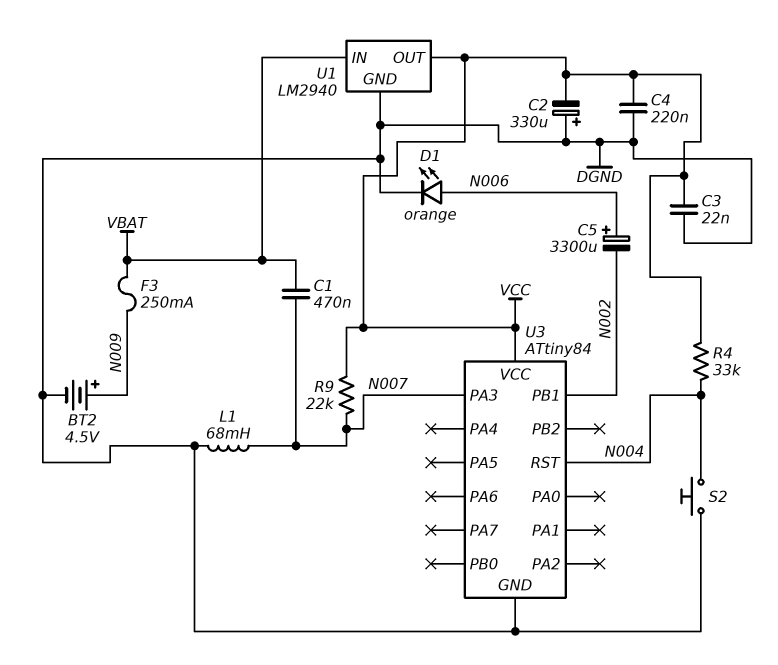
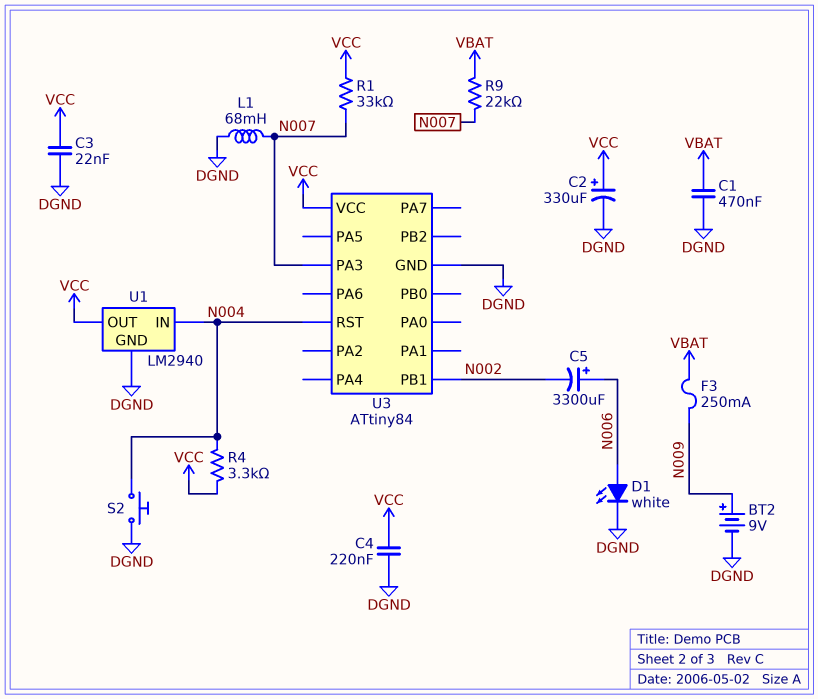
BT2: 4.5V (plus N009, minus DGND) -> 9V (plus N009, minus DGND)
C1: 470nF (N007, VBAT) -> 470nF (DGND, VBAT)
C2: 330uF (plus DGND, minus VCC) -> 330uF (plus VCC, minus DGND)
D1: LED orange (A N006, K DGND) -> LED white (A N006, K DGND)
R1: none -> 33k (N007, VCC)
R4: 33k (N004, VCC) -> 3.3k (N004, VCC)
R9: 22k (N007, VCC) -> 22k (N007, VBAT)
U1 pin IN: VBAT -> N004

